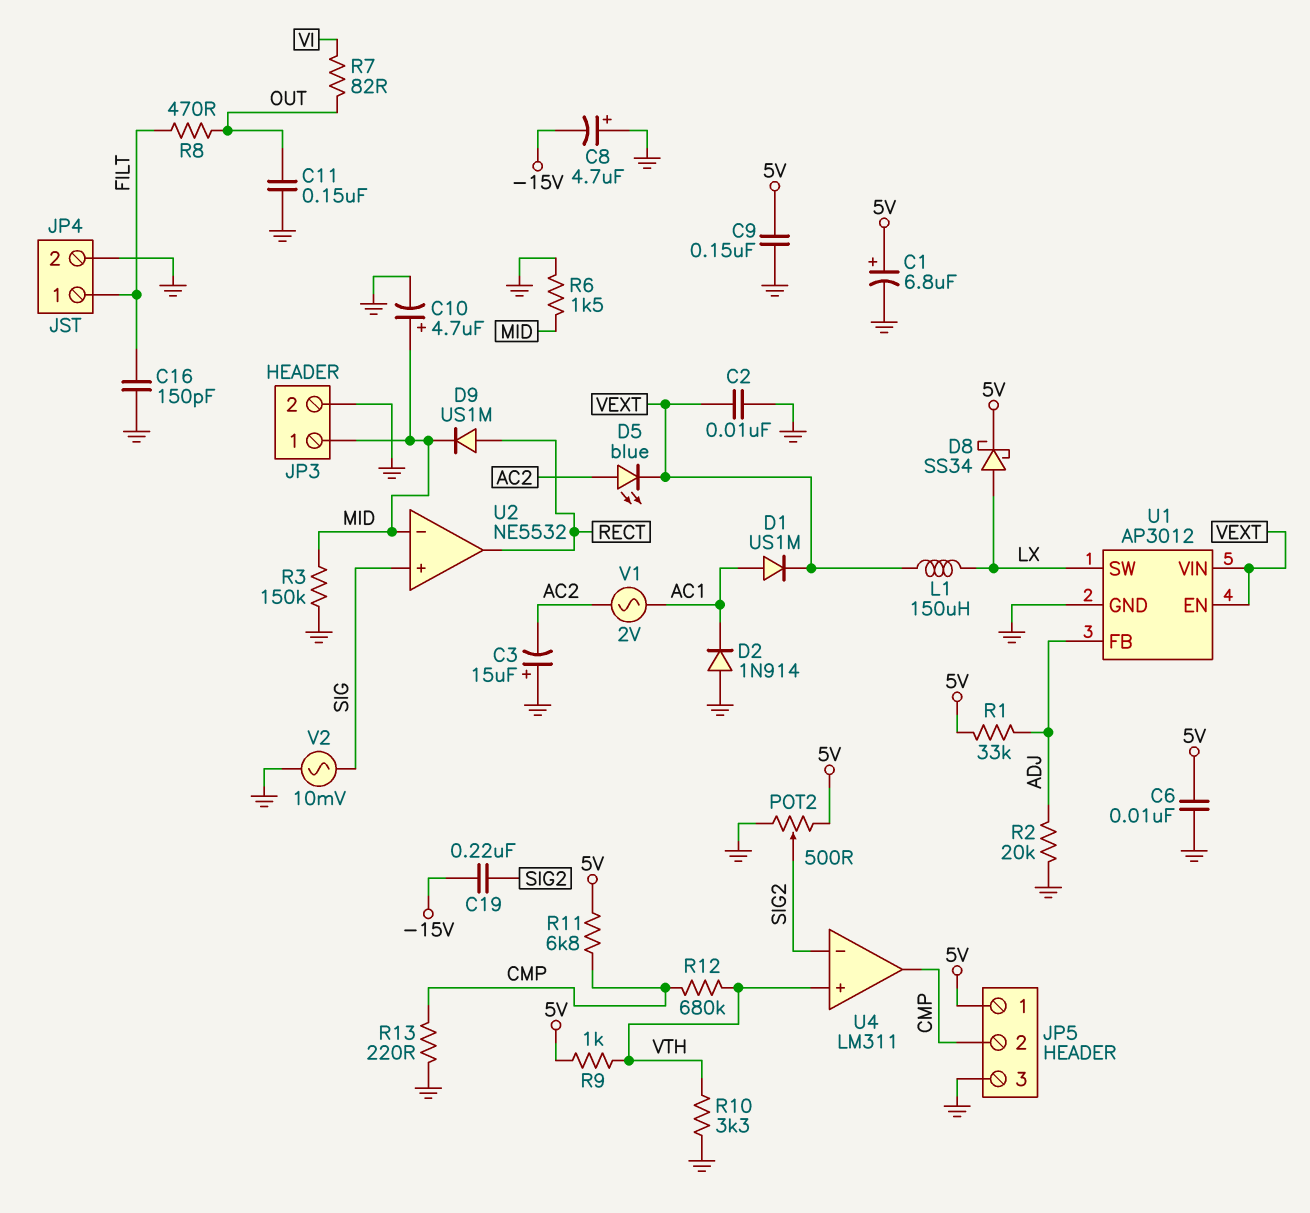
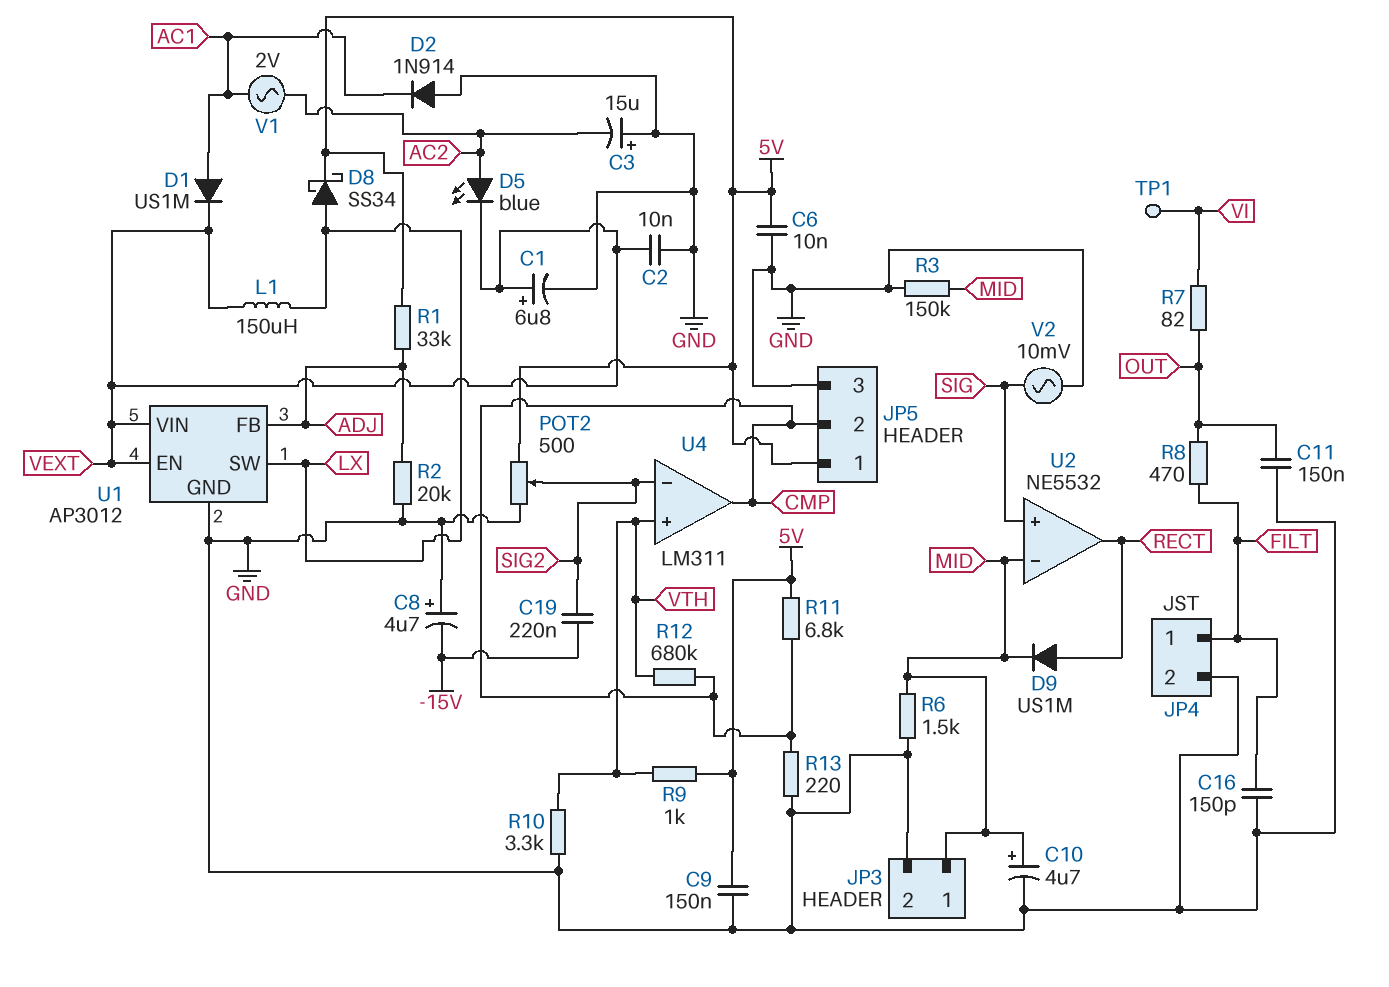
C1: 6.8uF (plus 5V, minus GND) -> 6.8uF (plus VEXT, minus GND)
TP1: none -> test point (VI)

